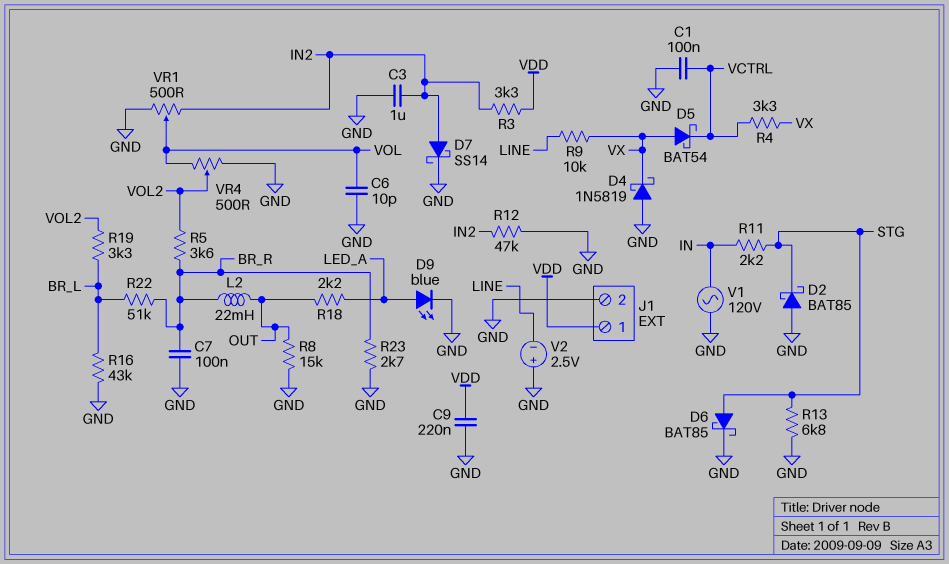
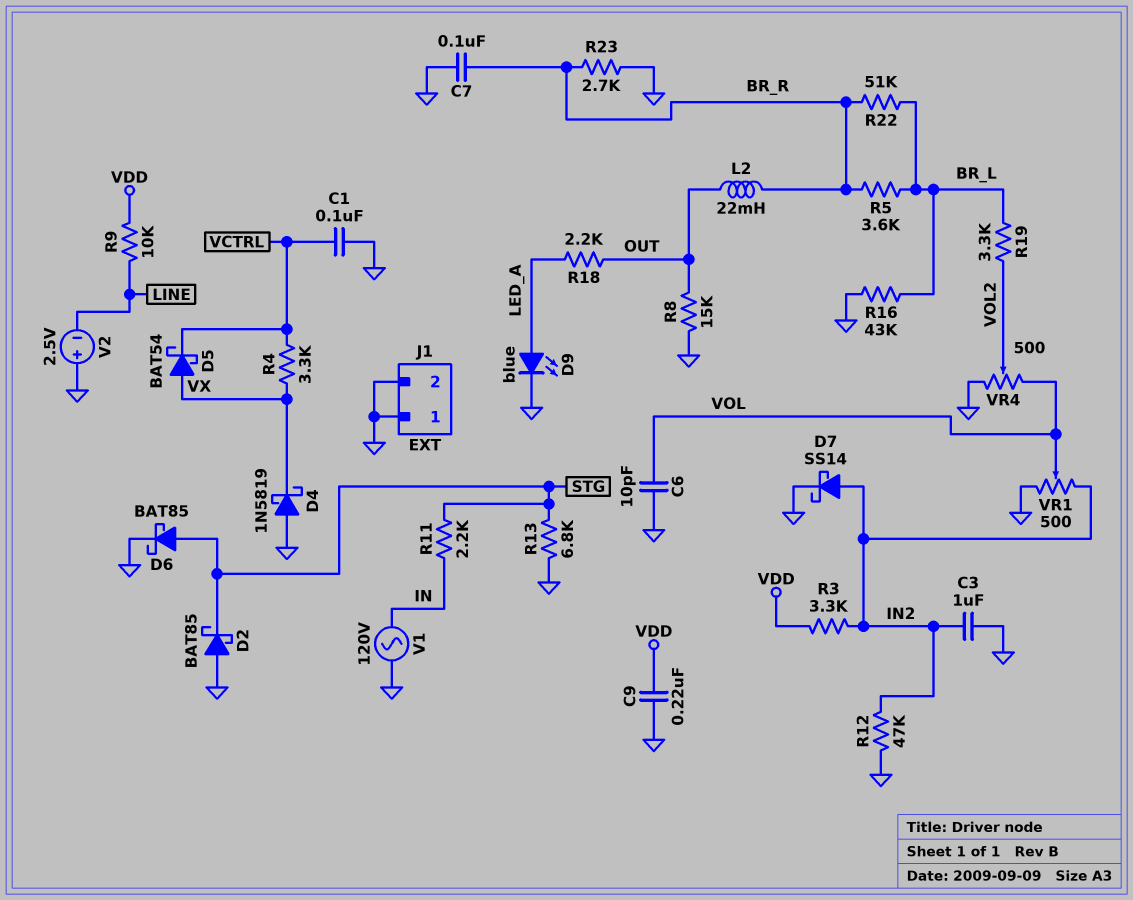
J1 pin 1: VDD -> GND
R5: 3.6k (BR_R, VOL2) -> 3.6k (BR_L, BR_R)
R9: 10k (LINE, VX) -> 10k (LINE, VDD)

